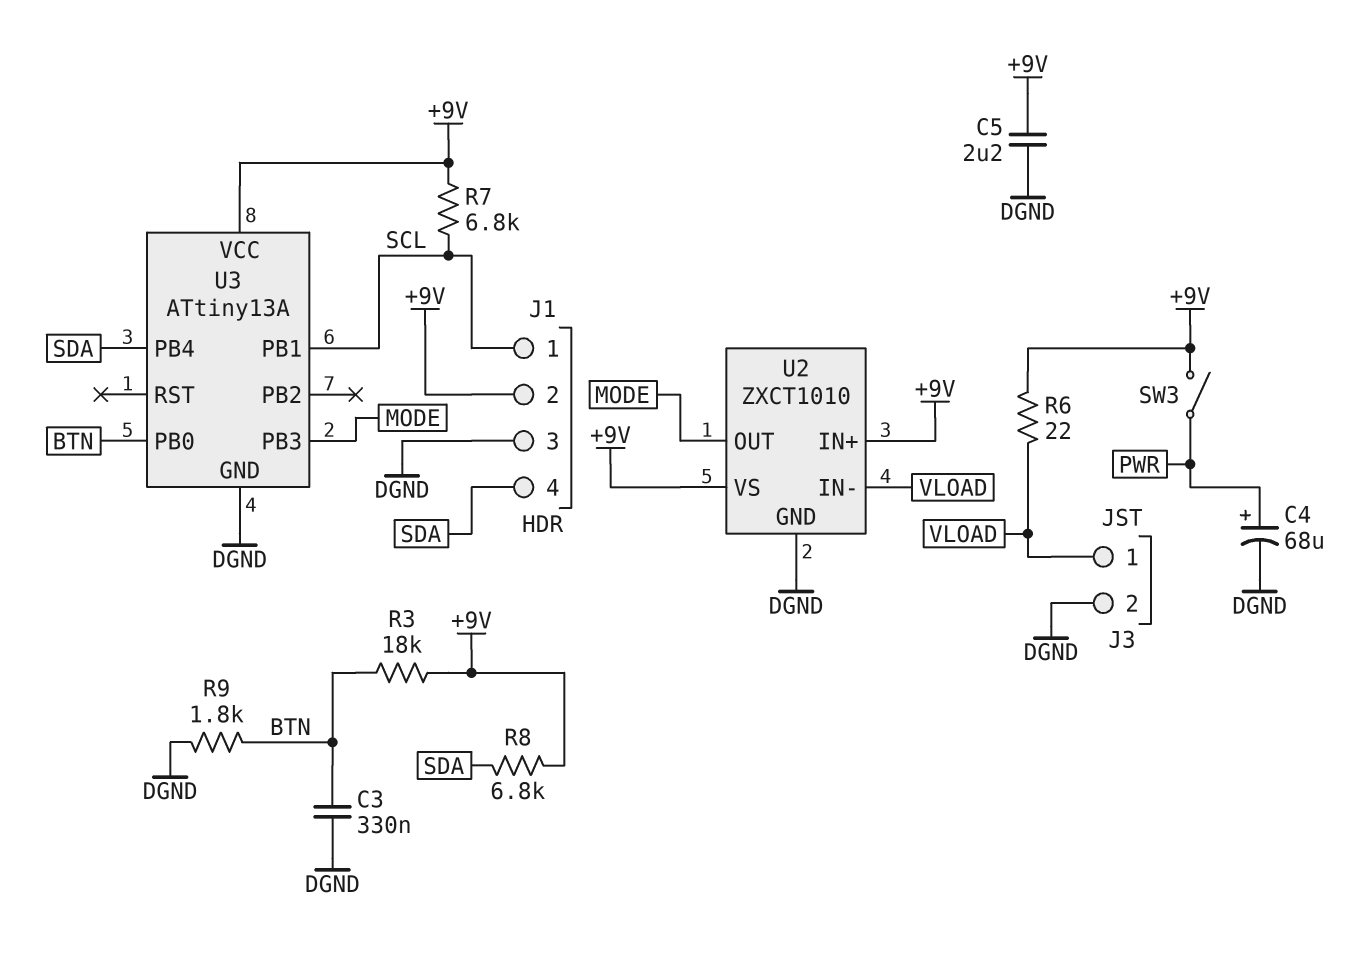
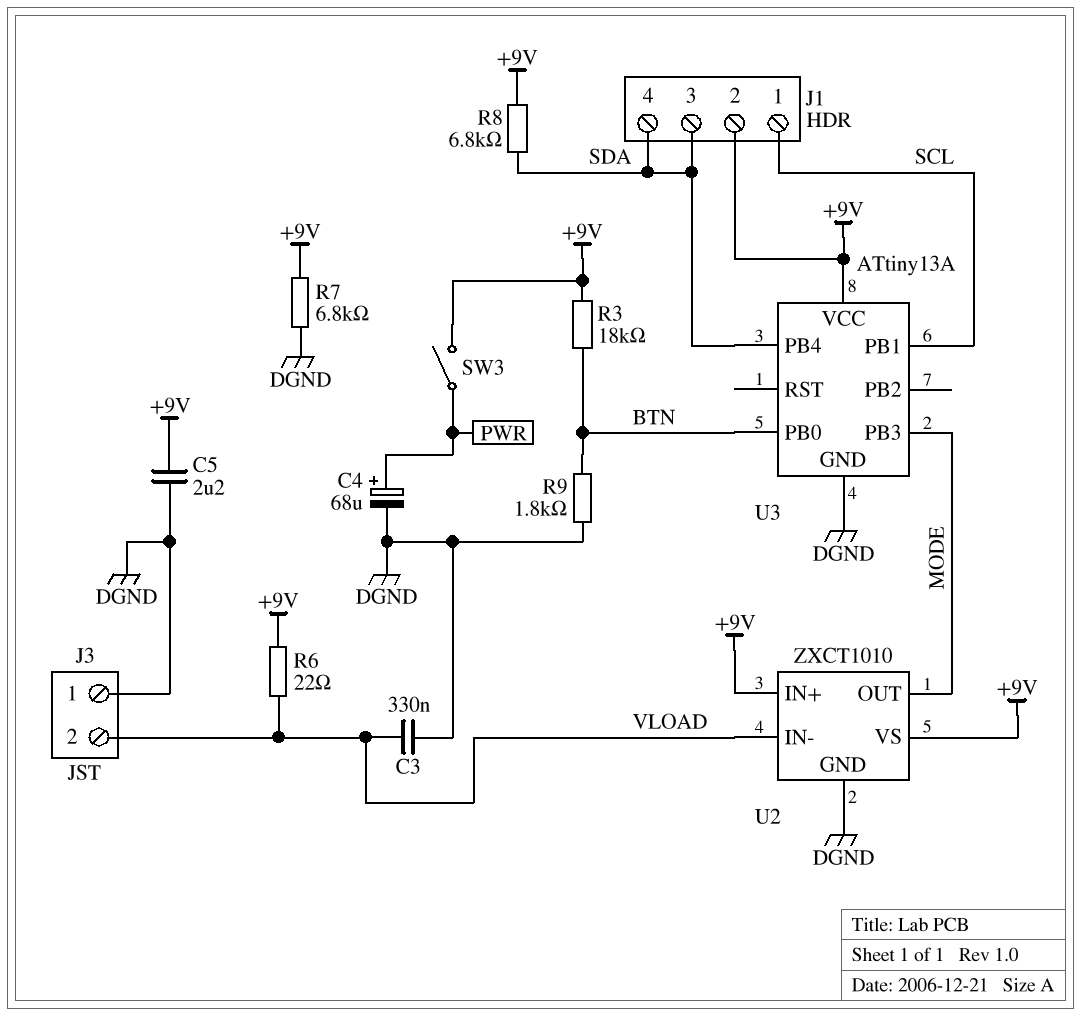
C3: 330nF (BTN, DGND) -> 330nF (DGND, VLOAD)
J1 pin 3: DGND -> SDA
J3 pin 1: VLOAD -> DGND
J3 pin 2: DGND -> VLOAD
R7: 6.8k (+9V, SCL) -> 6.8k (+9V, DGND)

